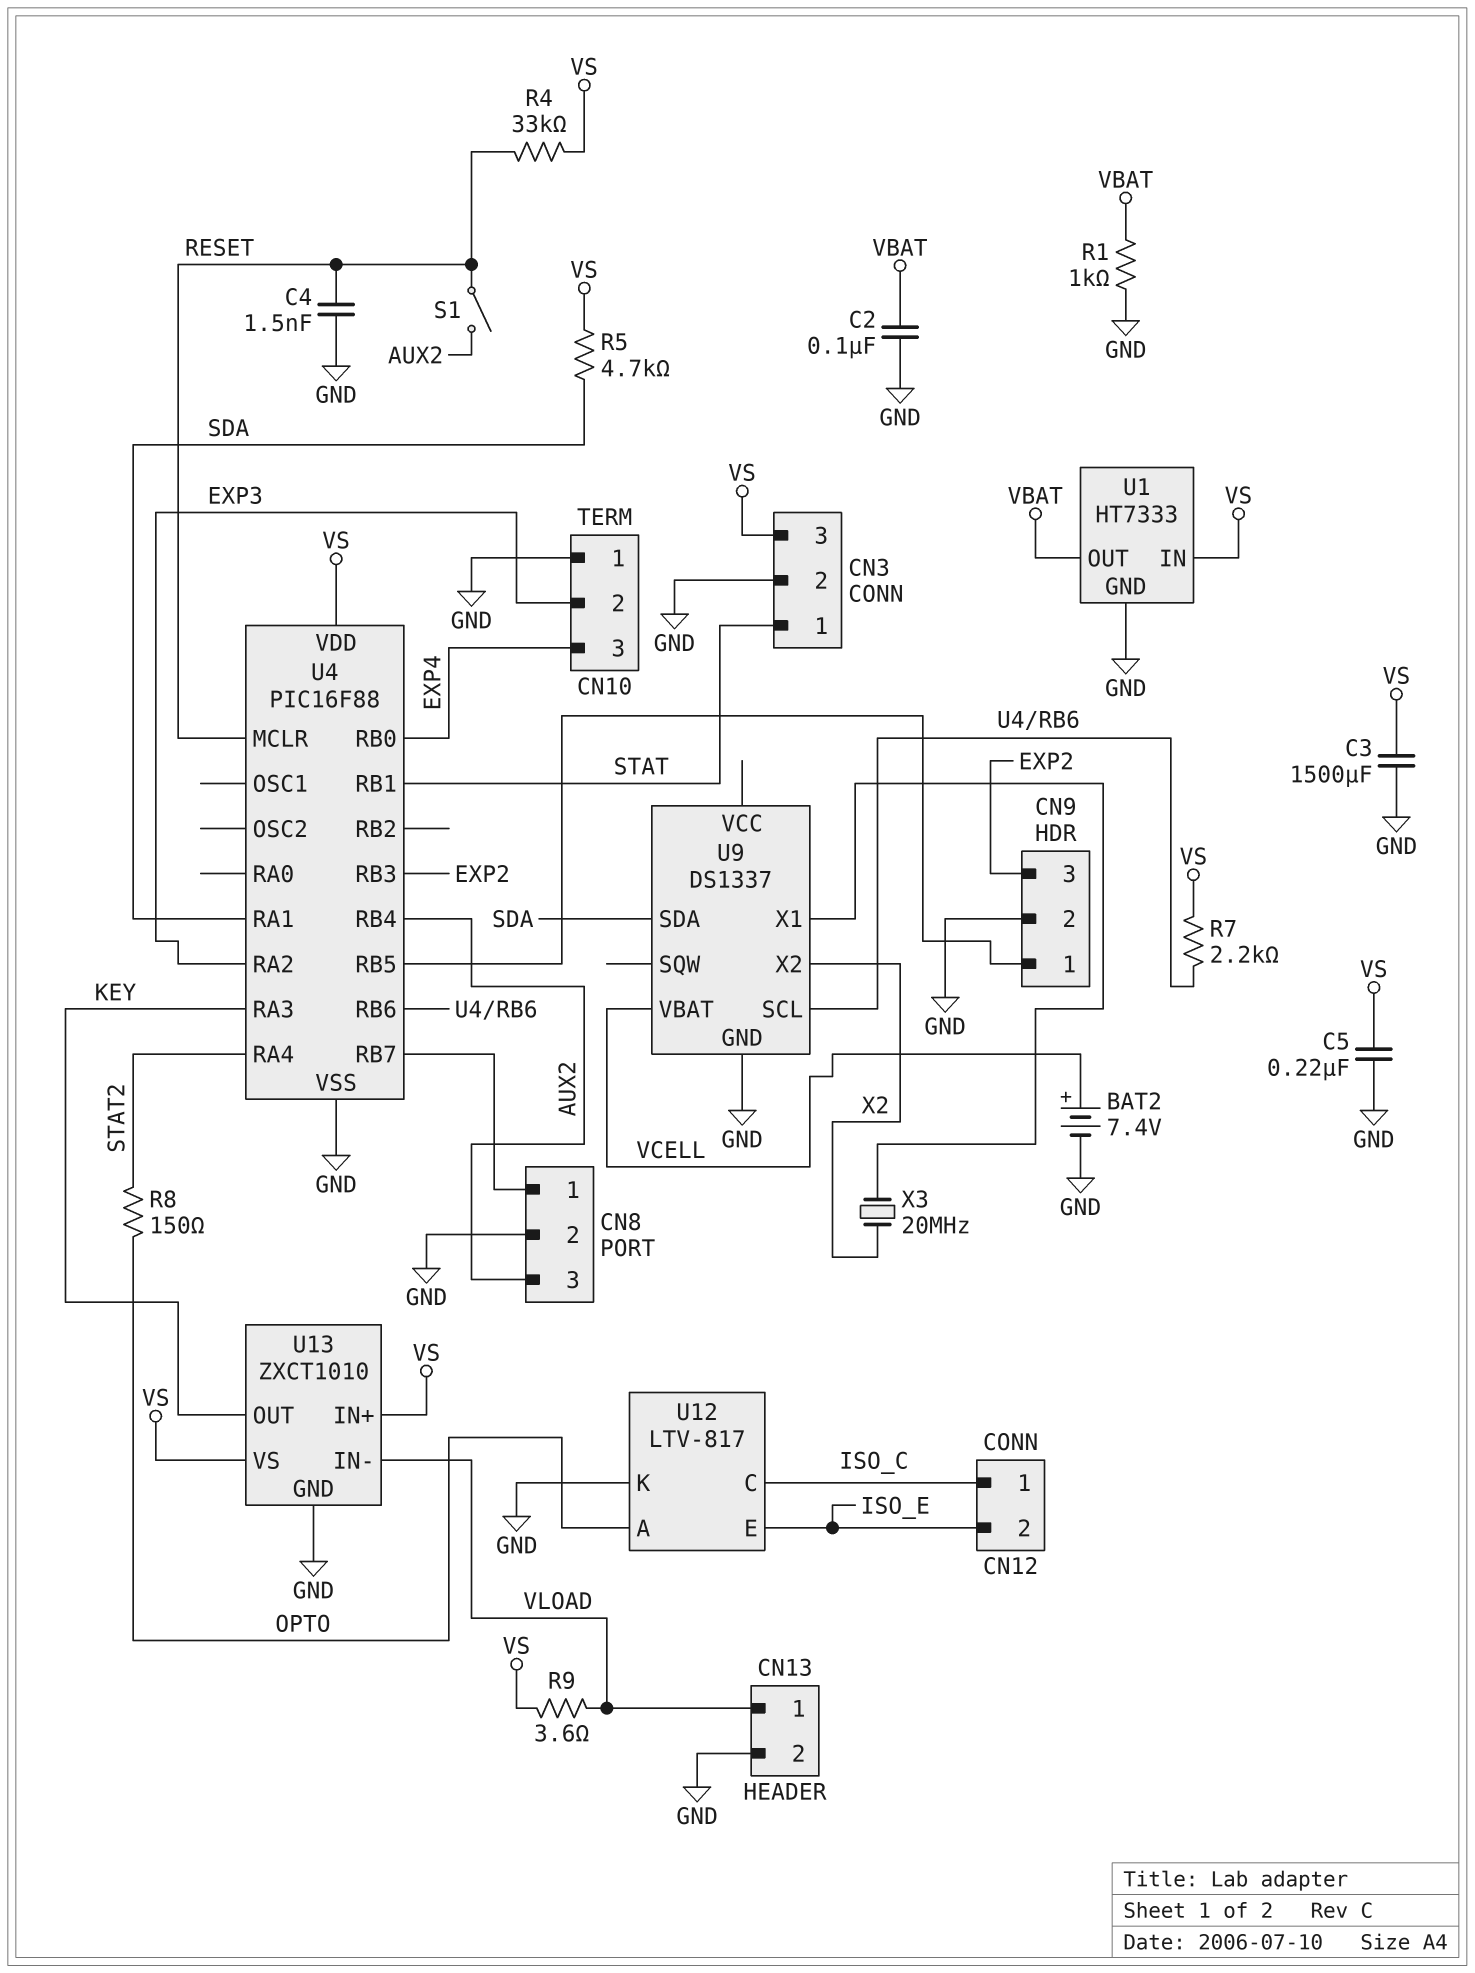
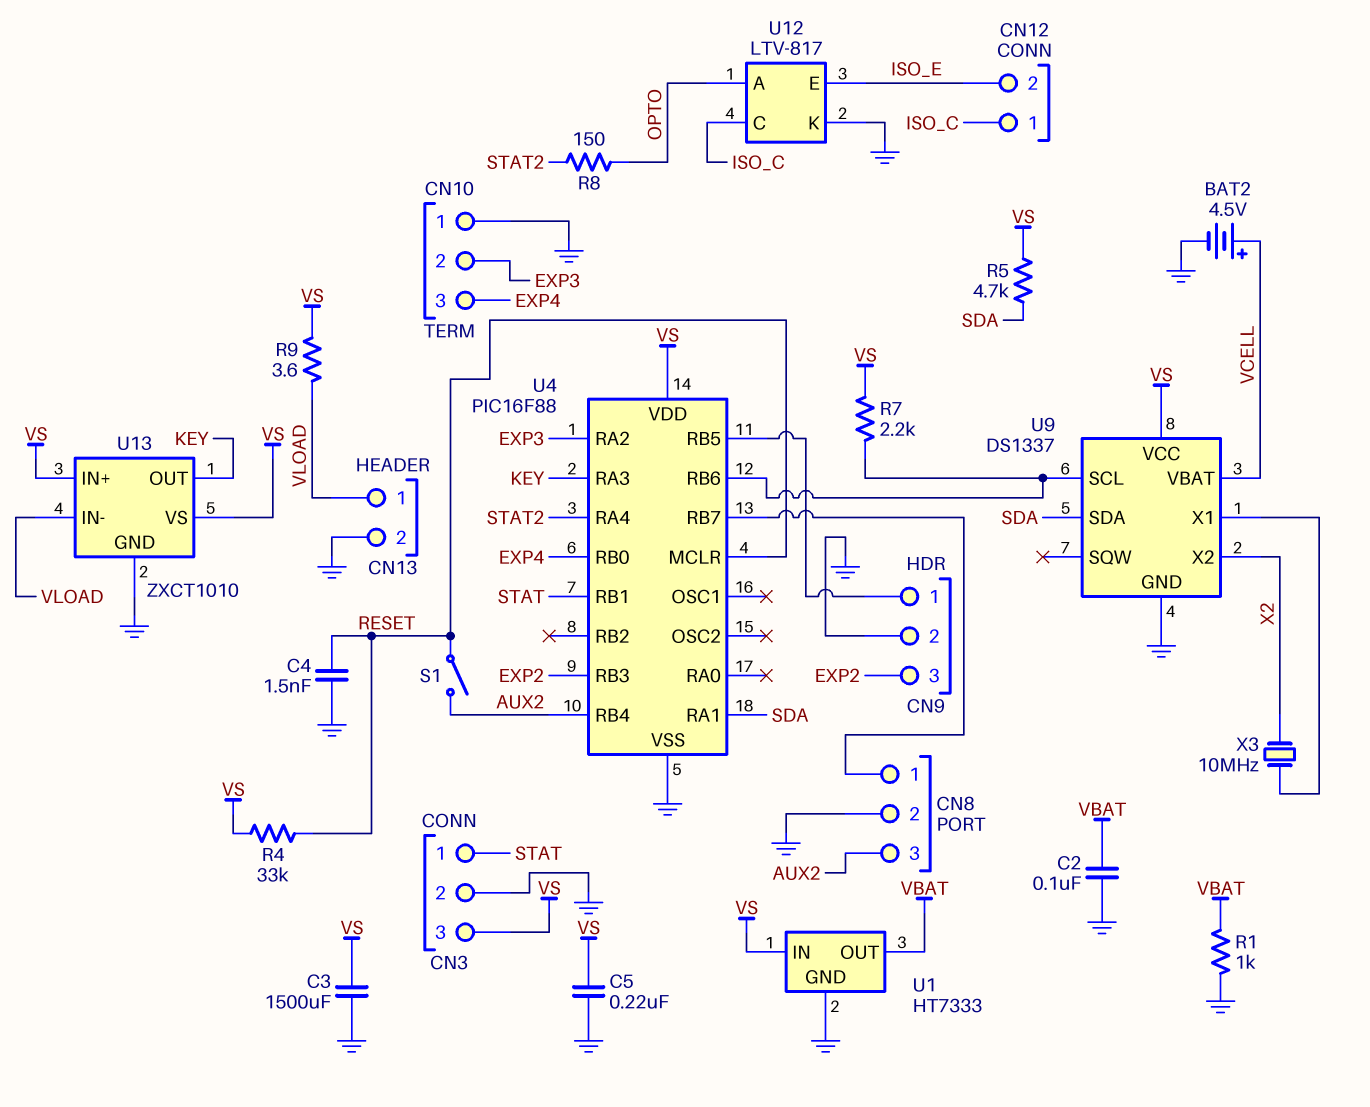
BAT2: 7.4V (plus VCELL, minus GND) -> 4.5V (plus VCELL, minus GND)
U9 pin VCC: none -> VS
X3: 20MHz (U9/X1, X2) -> 10MHz (U9/X1, X2)

